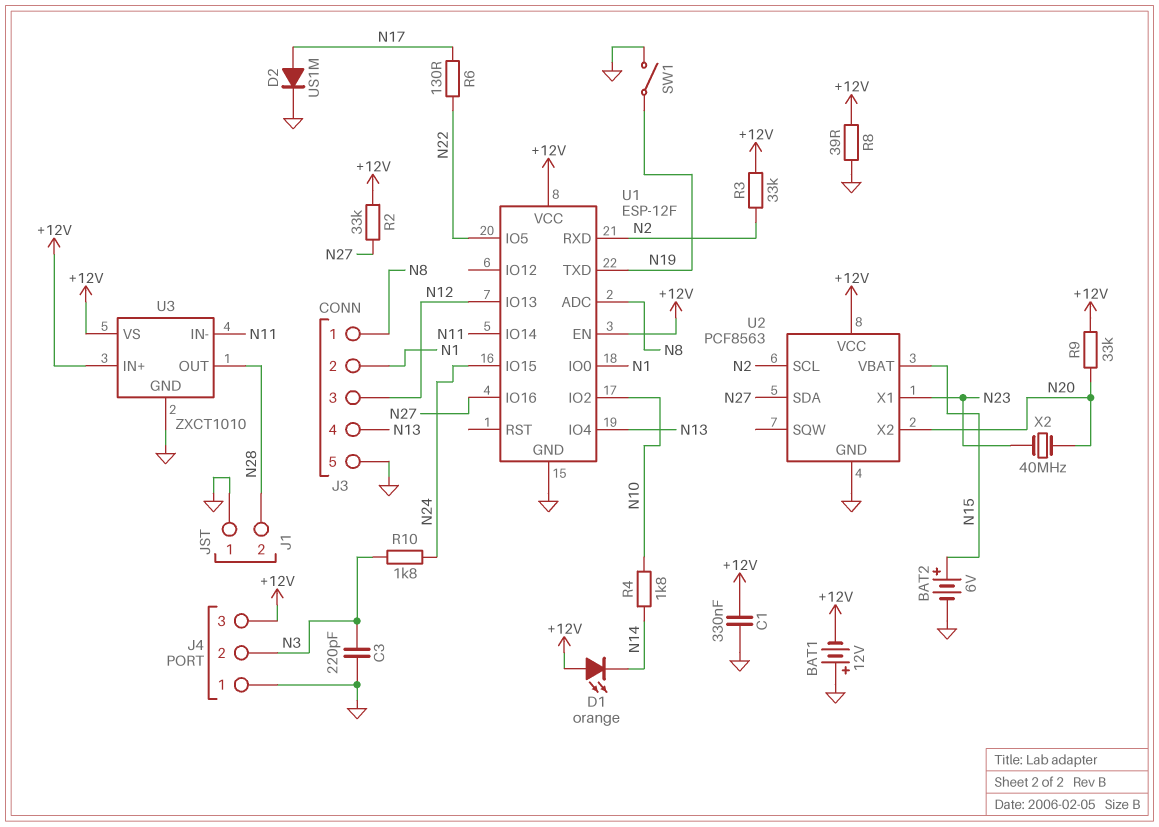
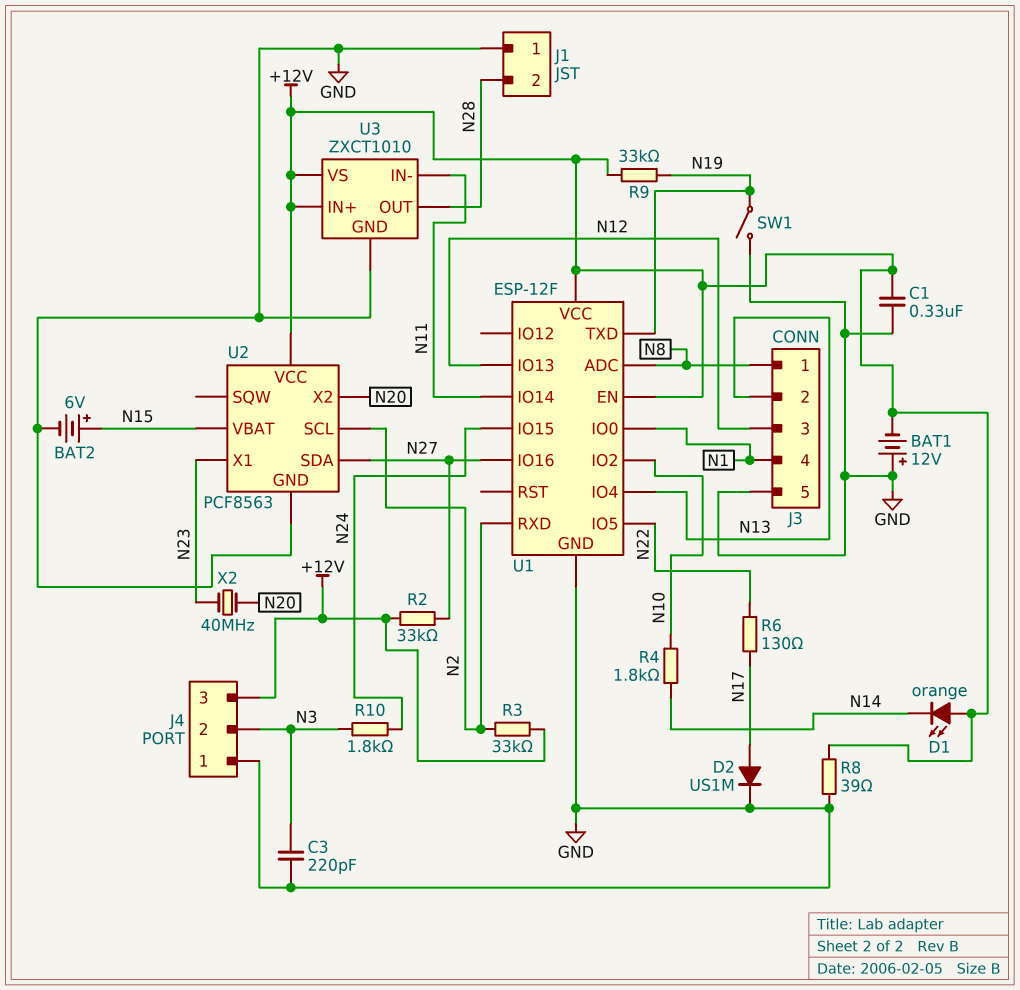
J3 pin 2: N1 -> N13
J3 pin 4: N13 -> N1
R9: 33k (+12V, N20) -> 33k (+12V, N19)

